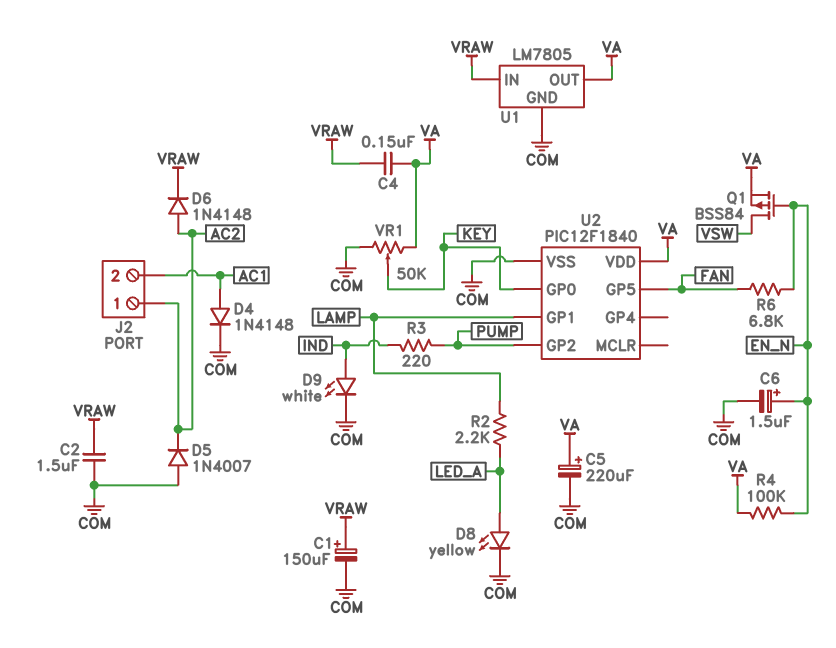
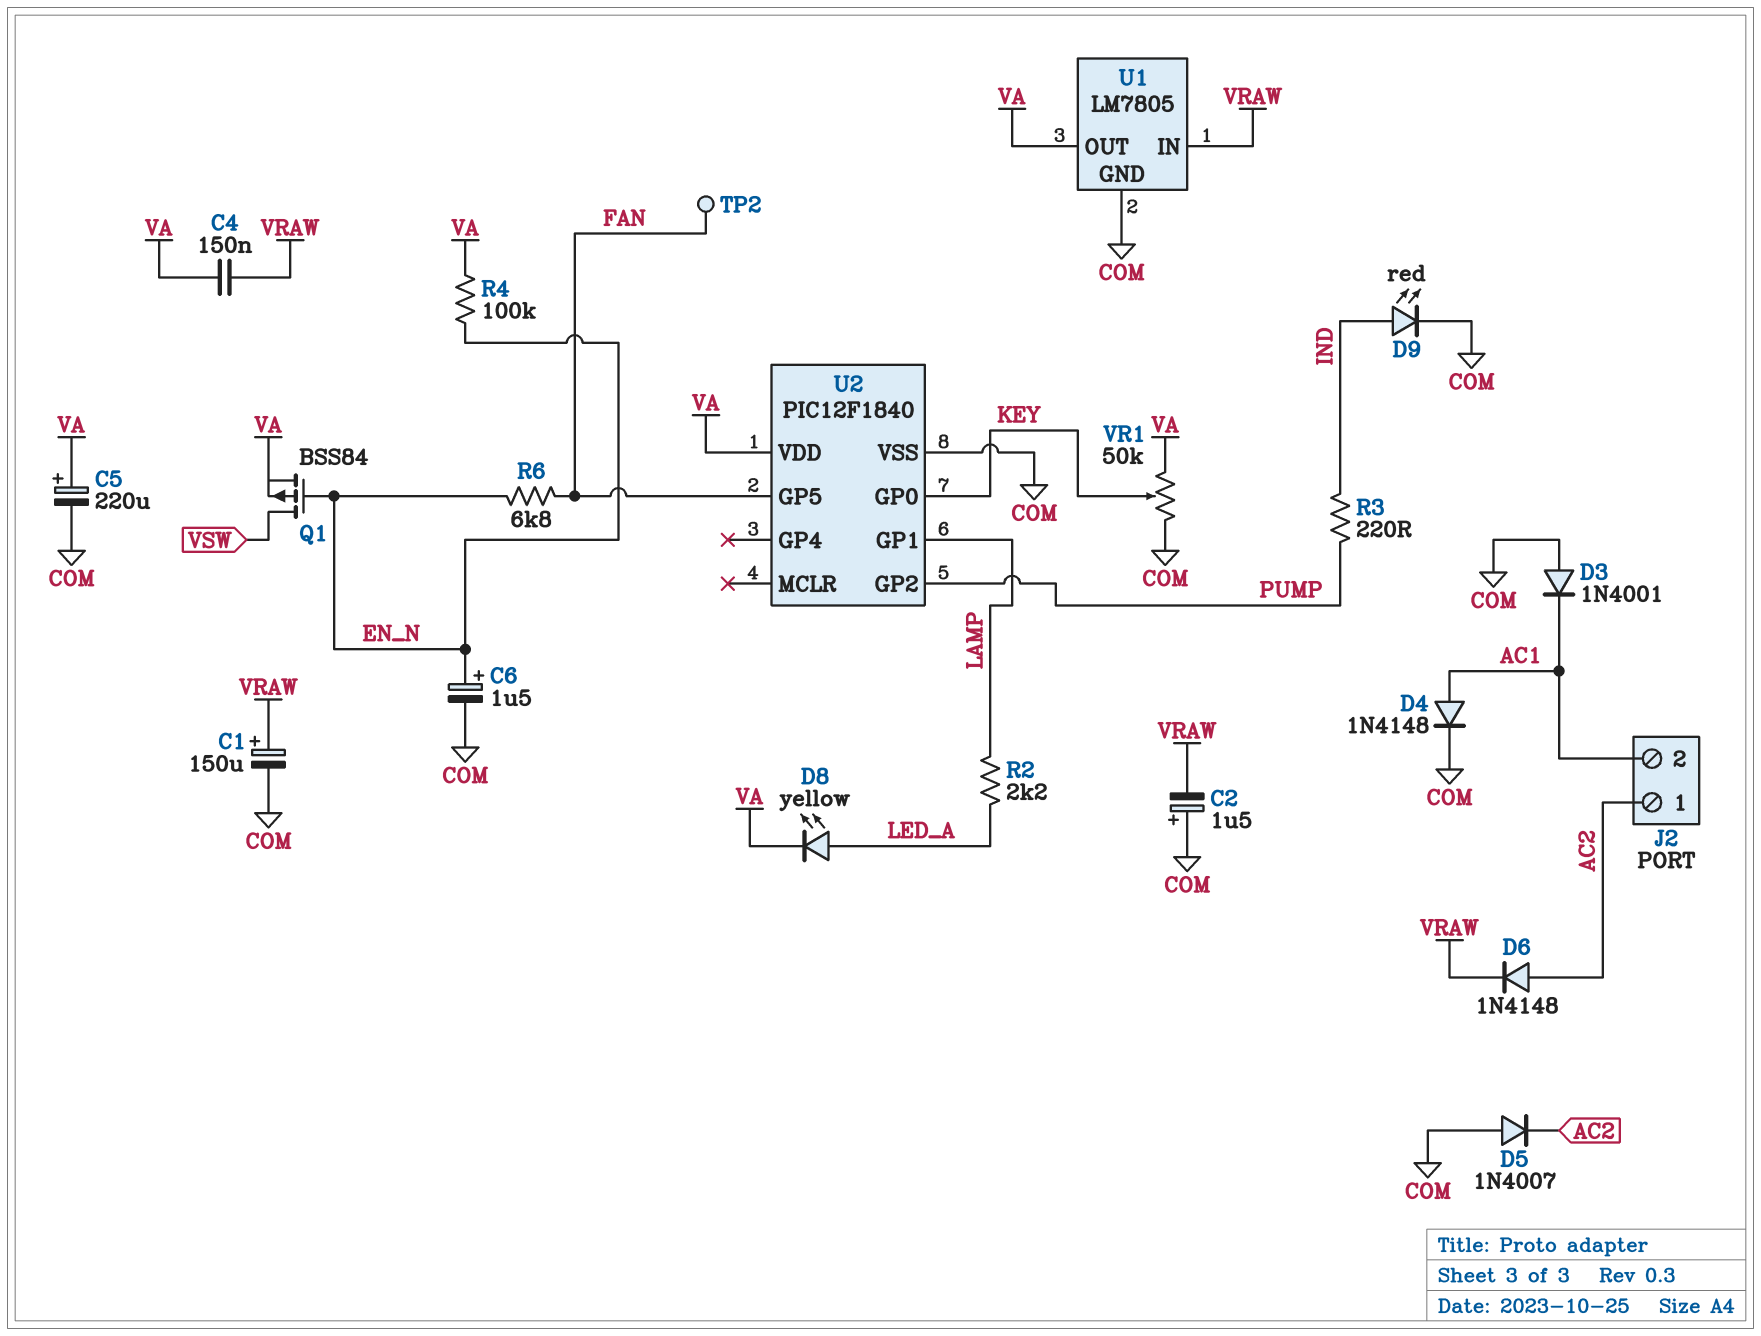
C2: 1.5uF (COM, VRAW) -> 1.5uF (plus COM, minus VRAW)
D3: none -> diode 1N4001 (A COM, K AC1)
D8: LED yellow (A LED_A, K COM) -> LED yellow (A LED_A, K VA)
D9: LED white (A IND, K COM) -> LED red (A IND, K COM)
TP2: none -> test point (FAN)

